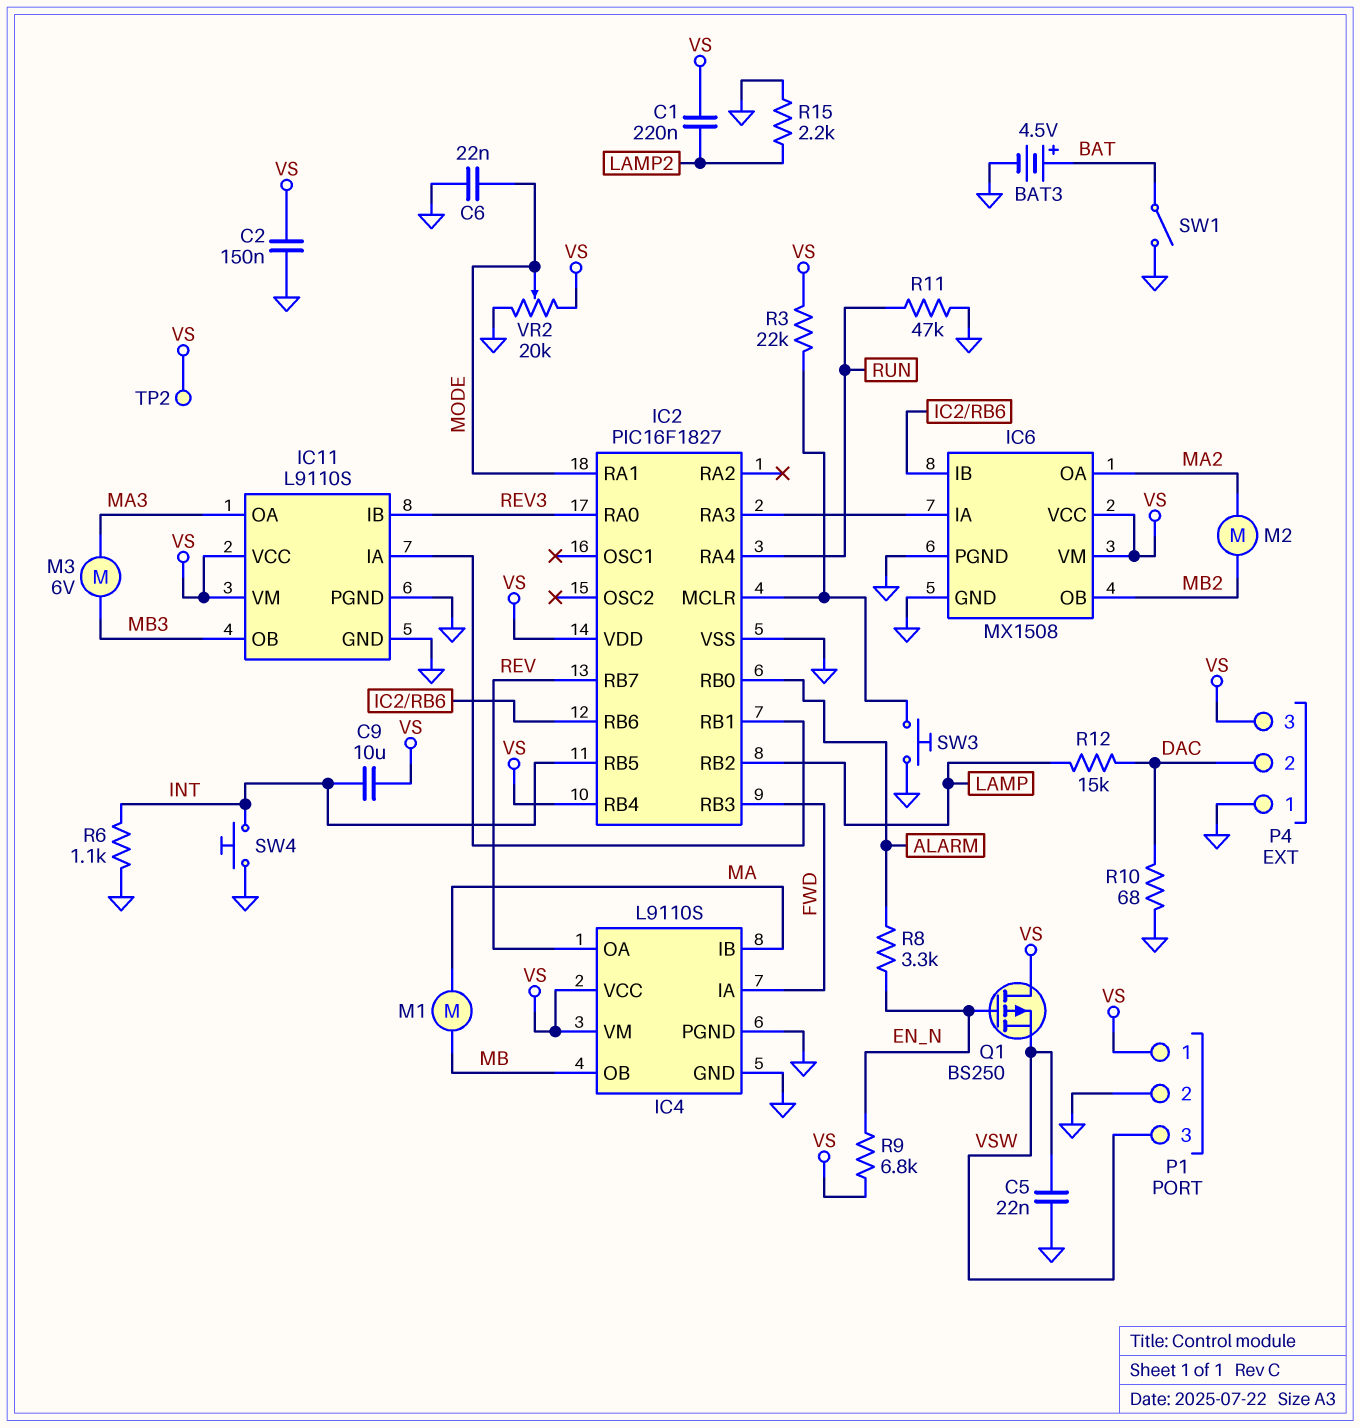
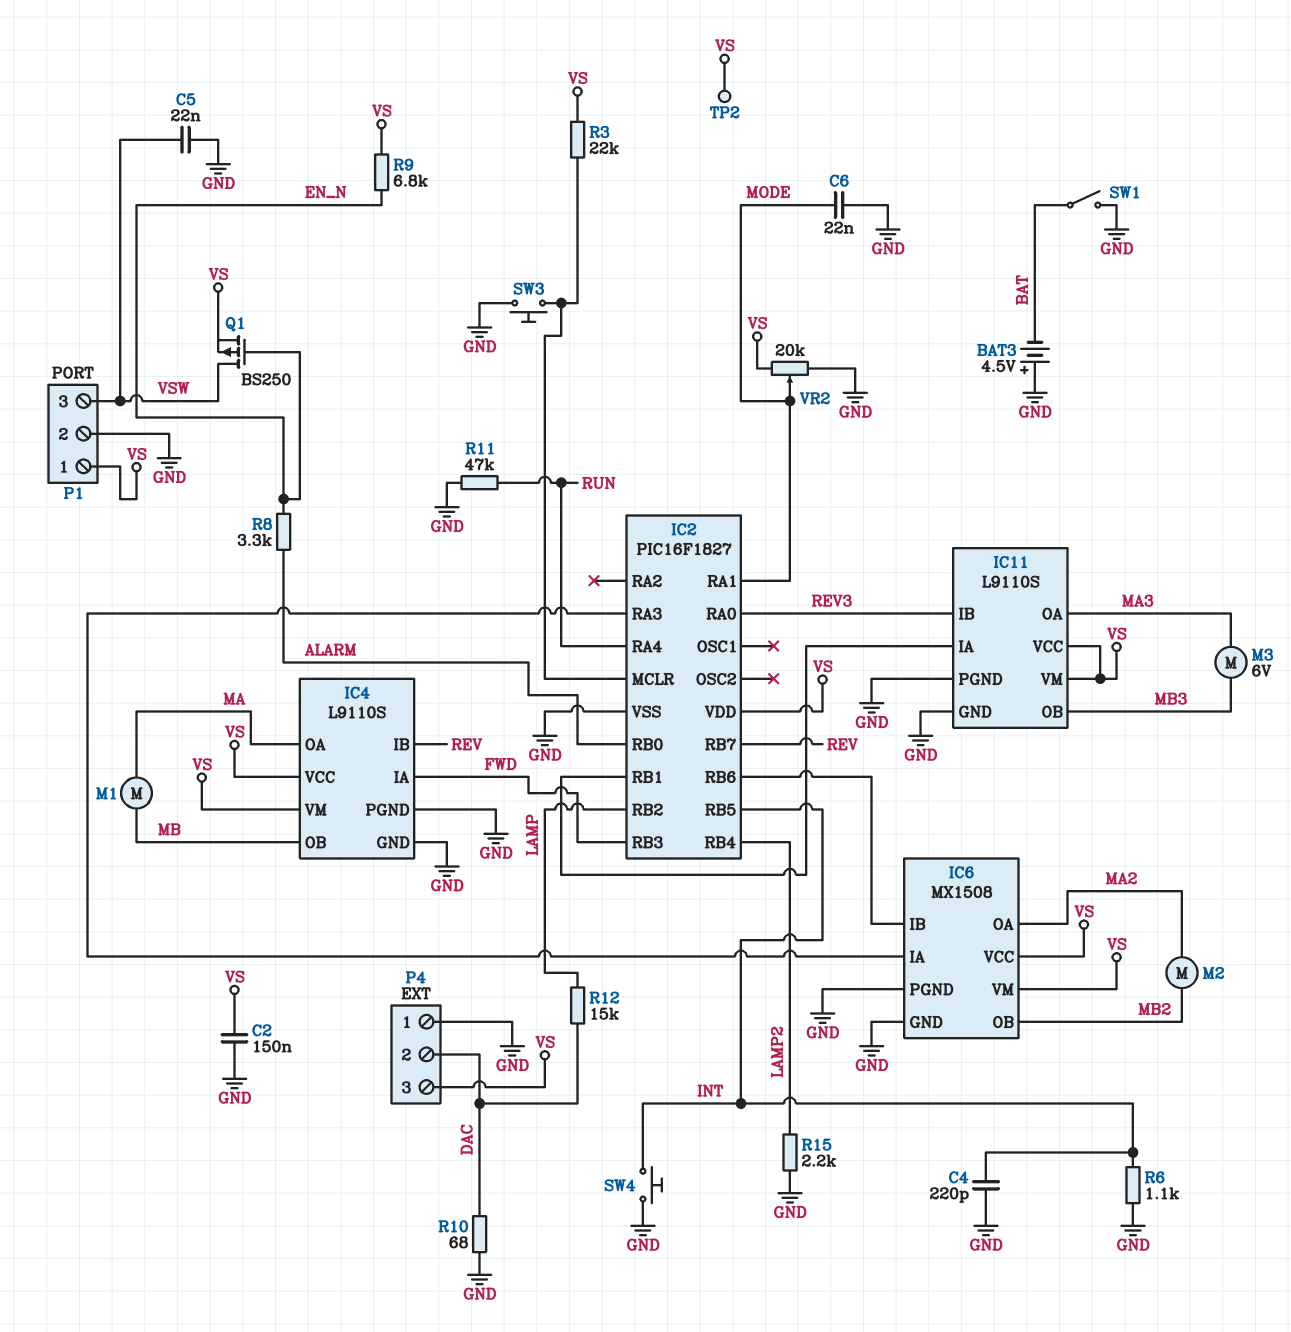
BAT3: 4.5V (plus BAT, minus GND) -> 4.5V (plus GND, minus BAT)
C1: 220nF (LAMP2, VS) -> none
C4: none -> 220pF (GND, INT)
C9: 10uF (INT, VS) -> none
IC2 pin RB4: VS -> LAMP2
IC4 pin IB: MA -> REV
IC4 pin OA: REV -> MA
Q1: PMOS BS250 (G EN_N, D VS, S VSW) -> PMOS BS250 (G EN_N, D VSW, S VS)

